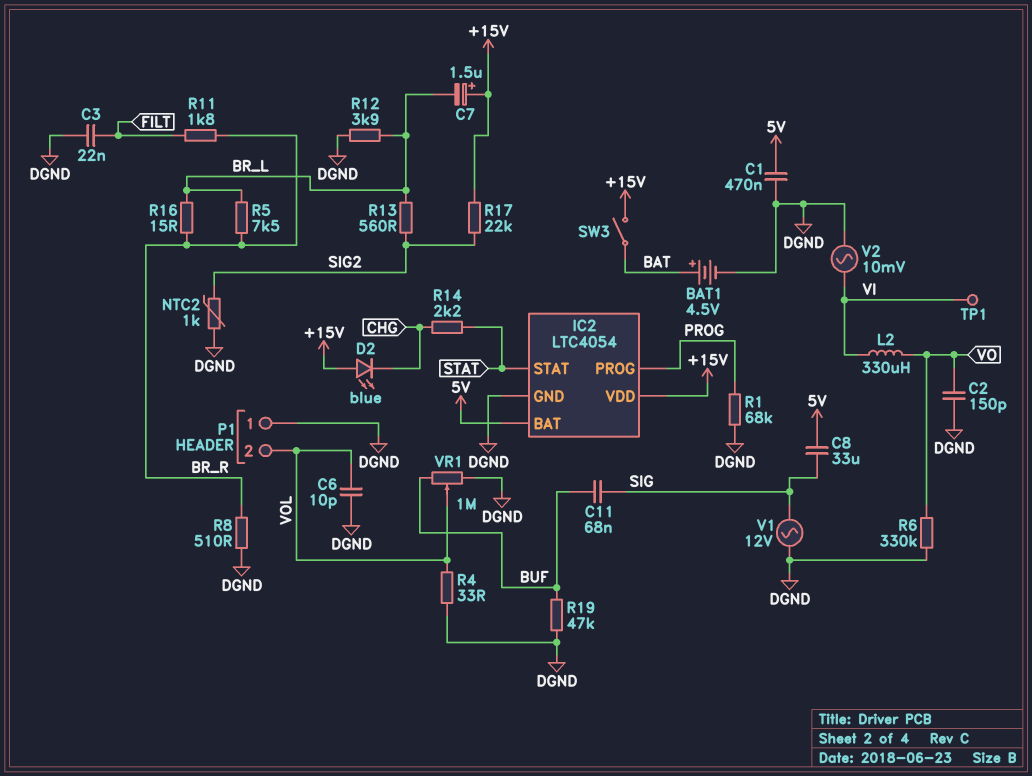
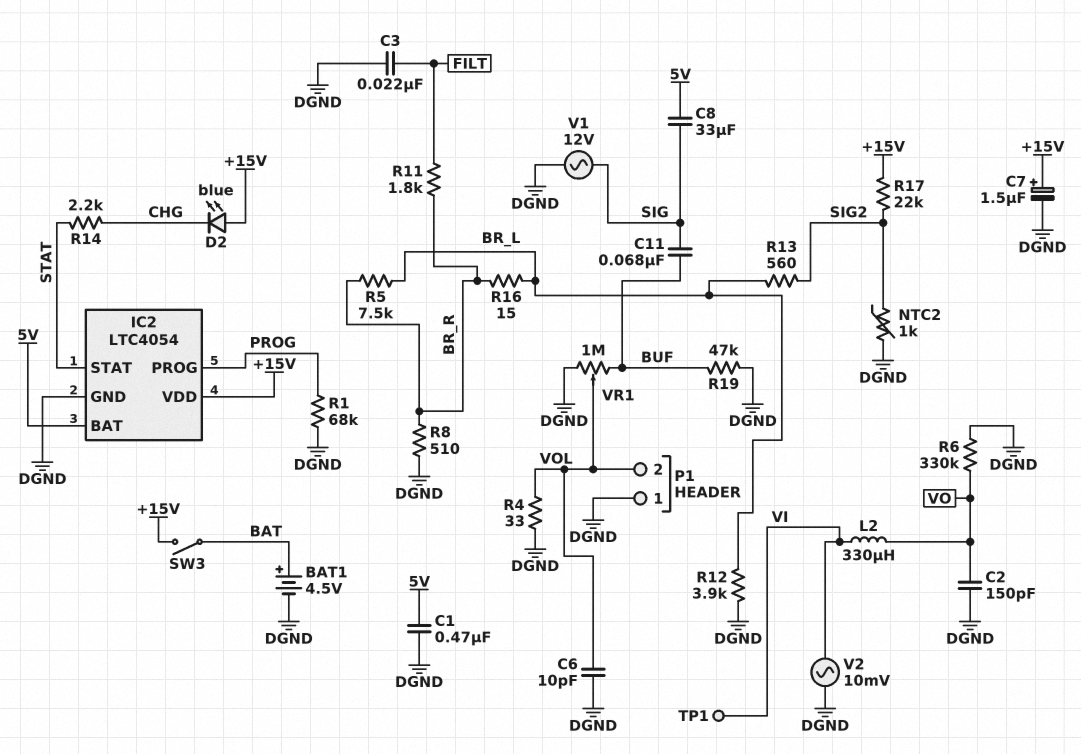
C7: 1.5uF (plus +15V, minus BR_L) -> 1.5uF (plus +15V, minus DGND)

